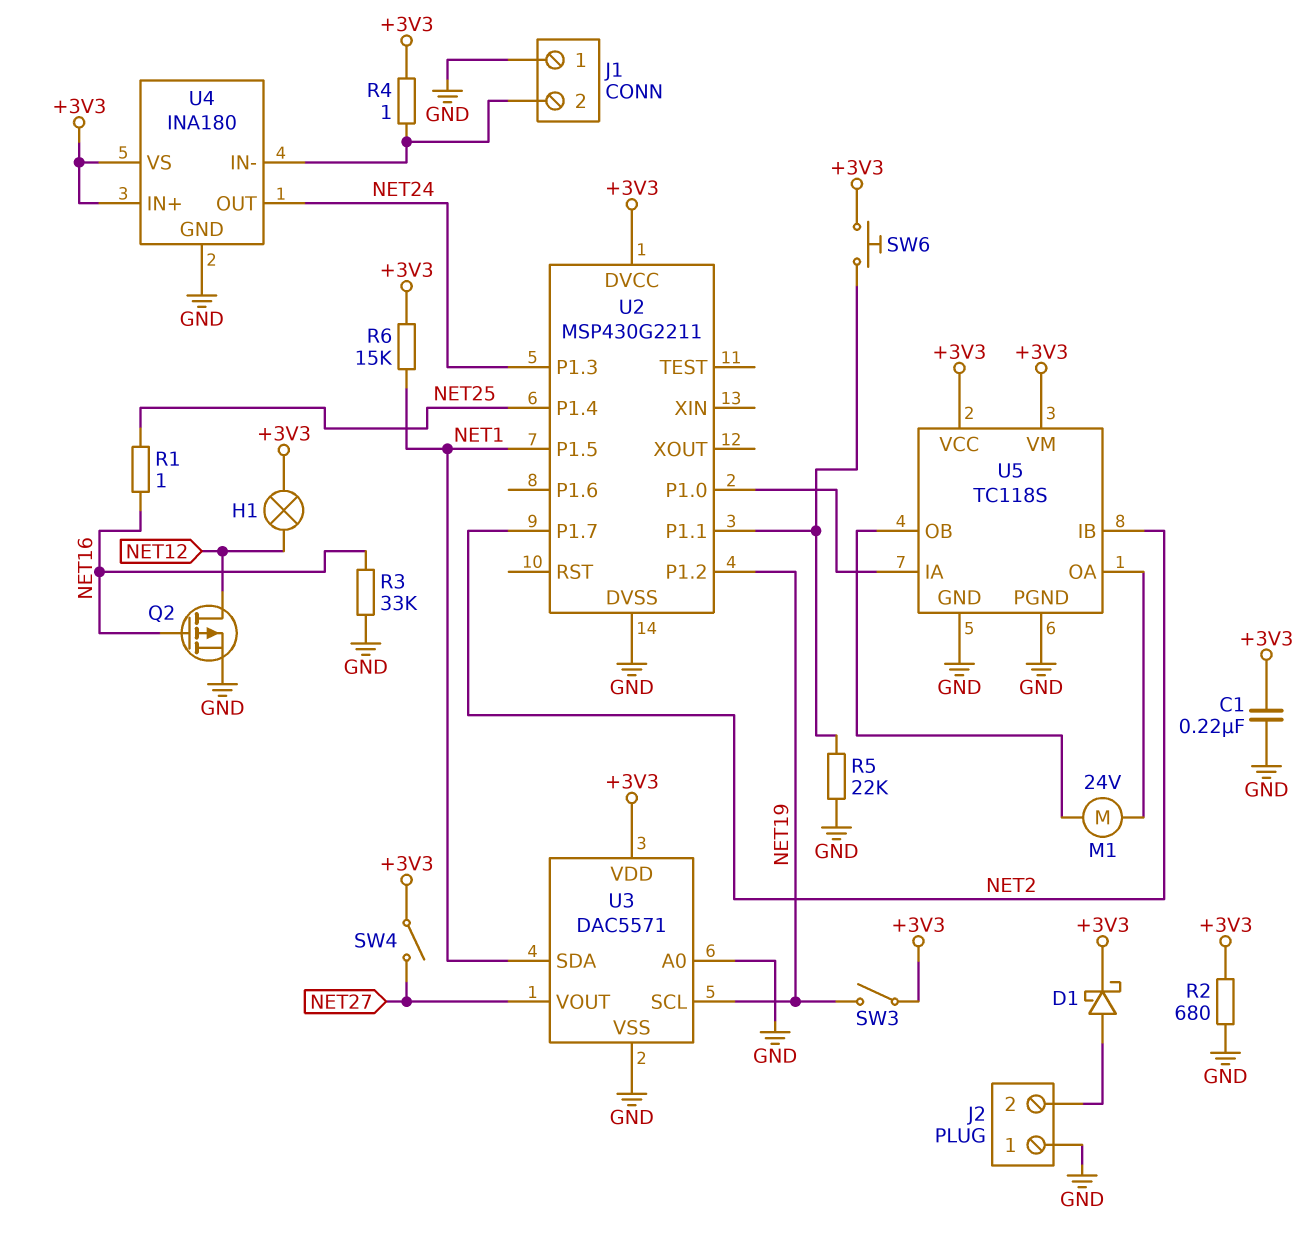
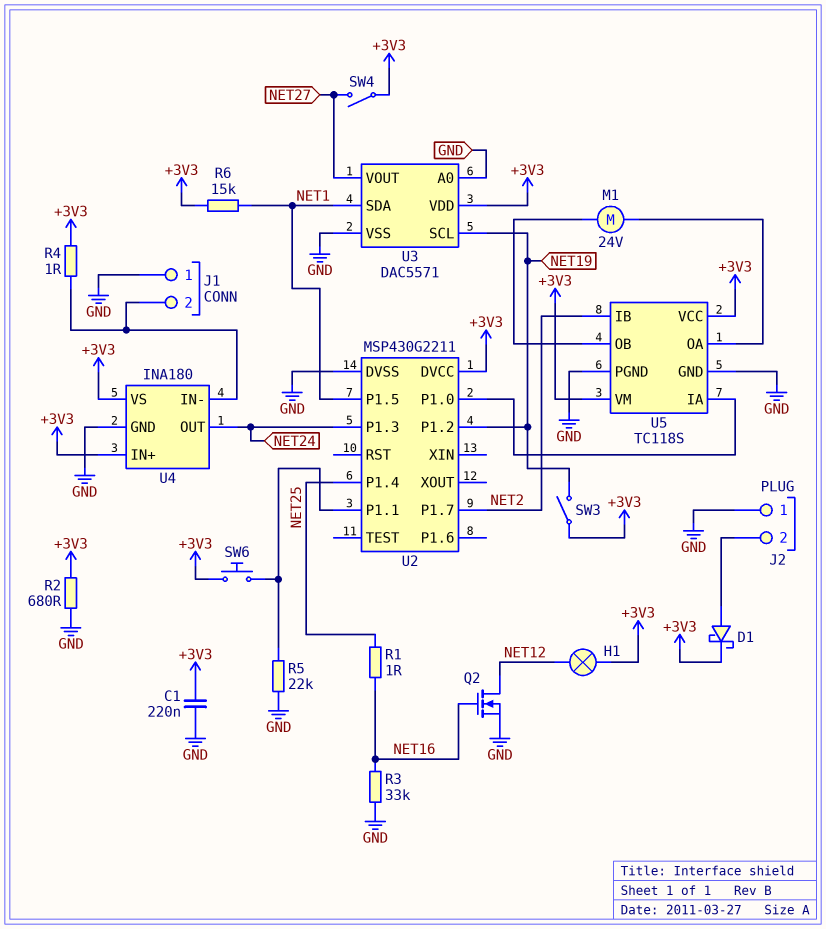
Q2: PMOS (G NET16, D NET12, S GND) -> NMOS (G NET16, D NET12, S GND)

